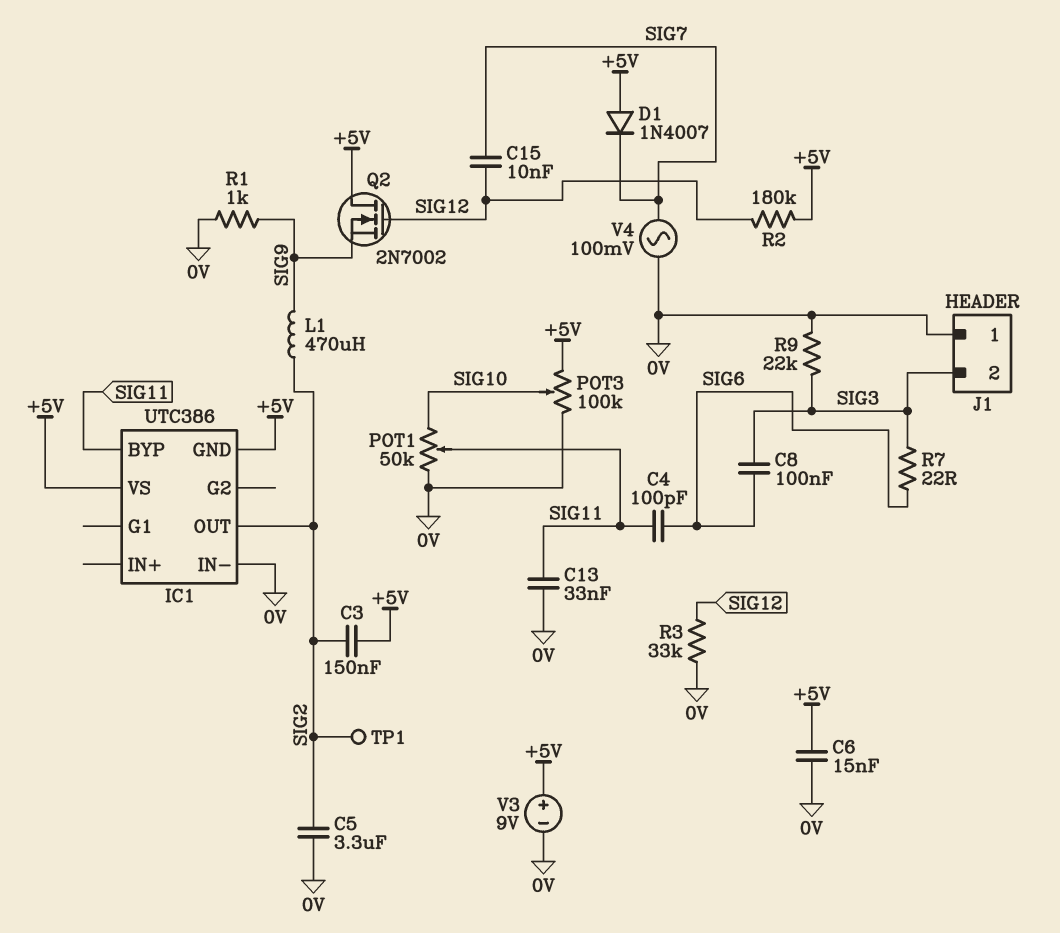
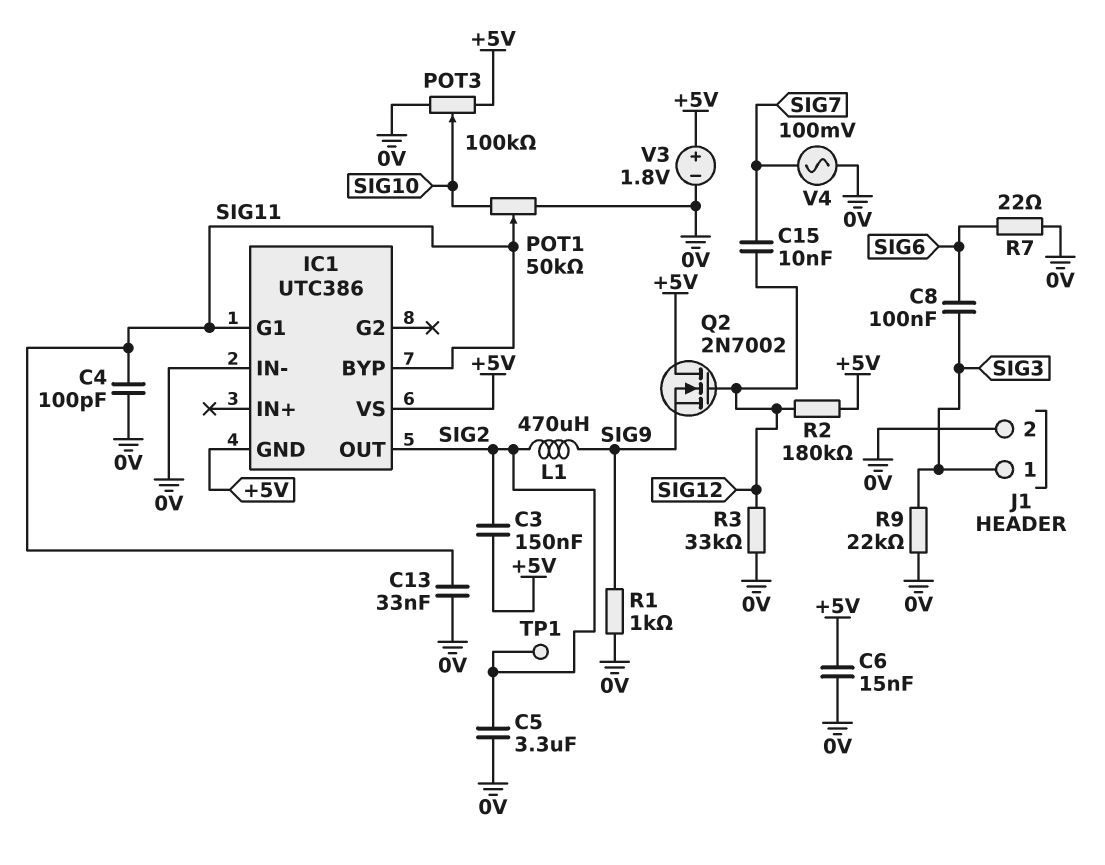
C4: 100pF (SIG6, SIG11) -> 100pF (0V, SIG11)
D1: diode 1N4007 (A +5V, K SIG7) -> none
IC1 pin G1: none -> SIG11
J1 pin 1: 0V -> SIG3
J1 pin 2: SIG3 -> 0V
R7: 22 (SIG3, SIG6) -> 22 (0V, SIG6)
V3: 9V (plus +5V, minus 0V) -> 1.8V (plus +5V, minus 0V)

